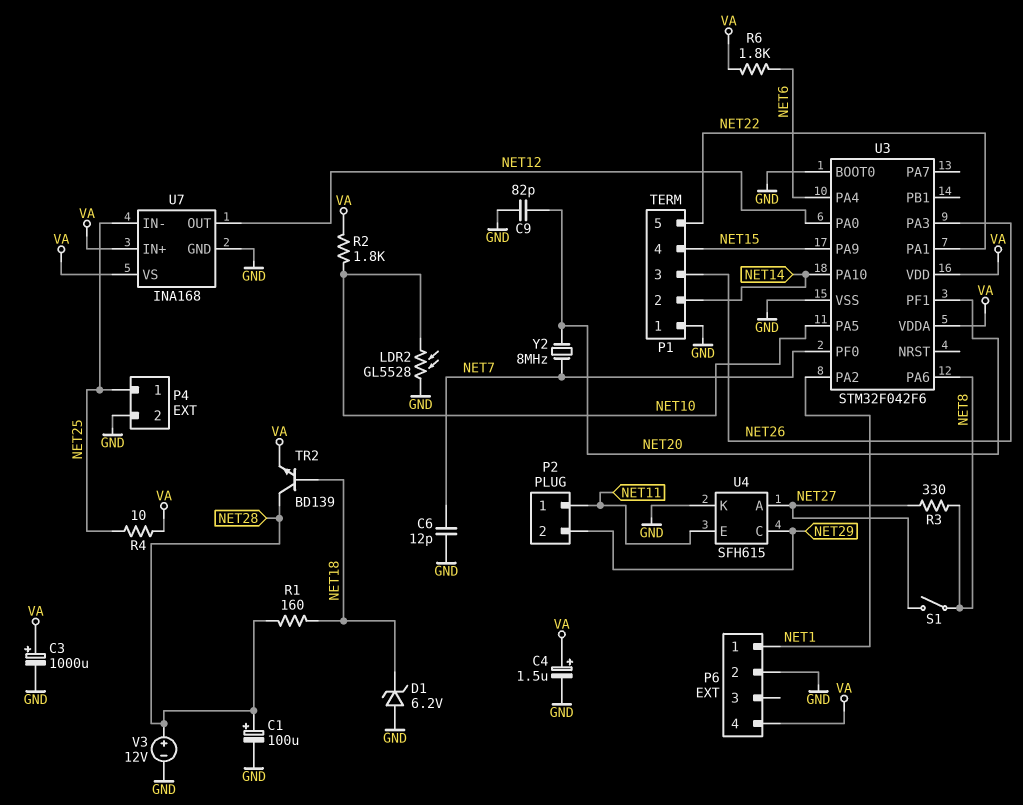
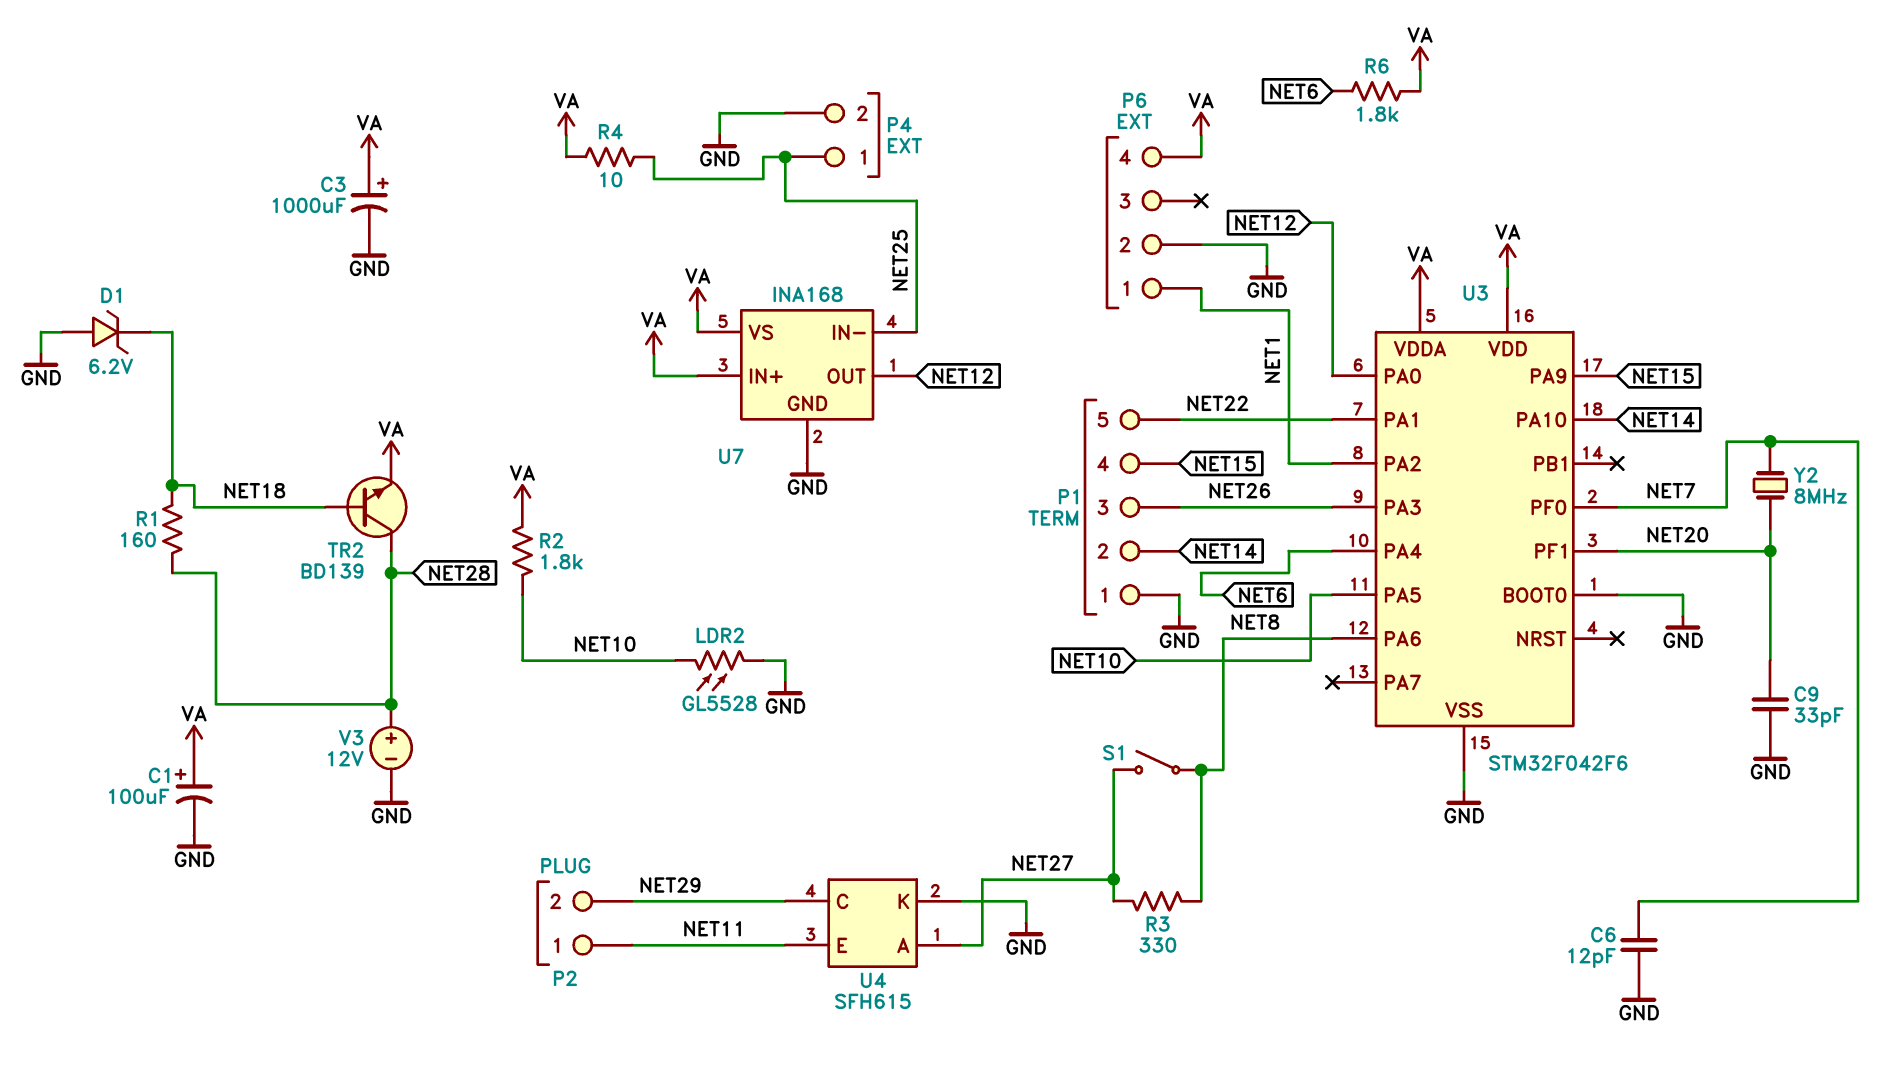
C1: 100uF (plus NET28, minus GND) -> 100uF (plus VA, minus GND)
C4: 1.5uF (plus VA, minus GND) -> none
C9: 82pF (GND, NET20) -> 33pF (GND, NET20)

